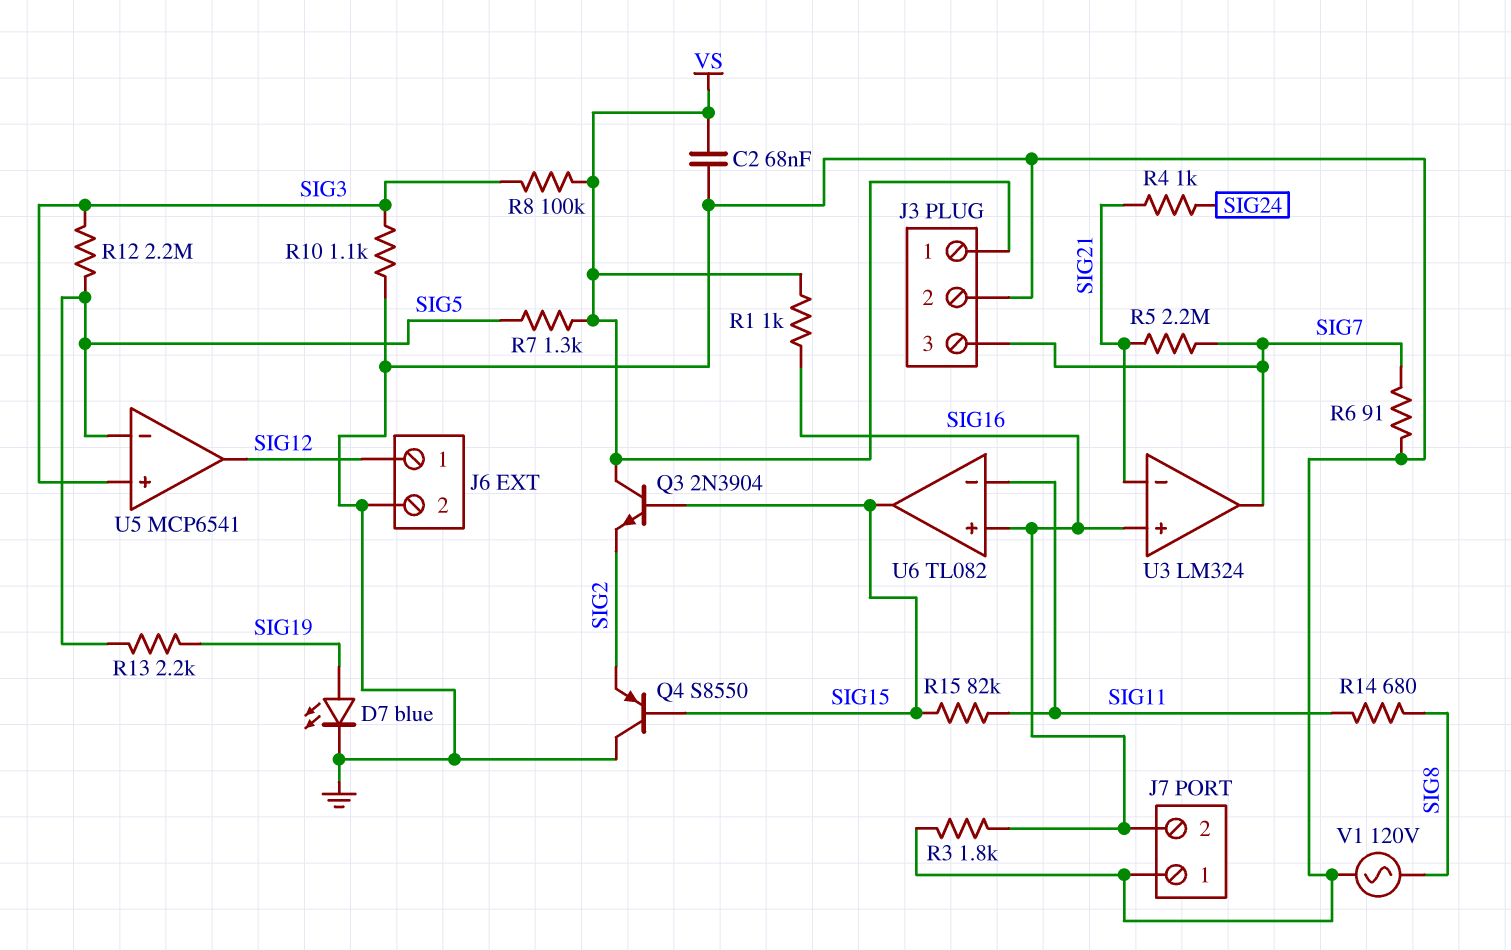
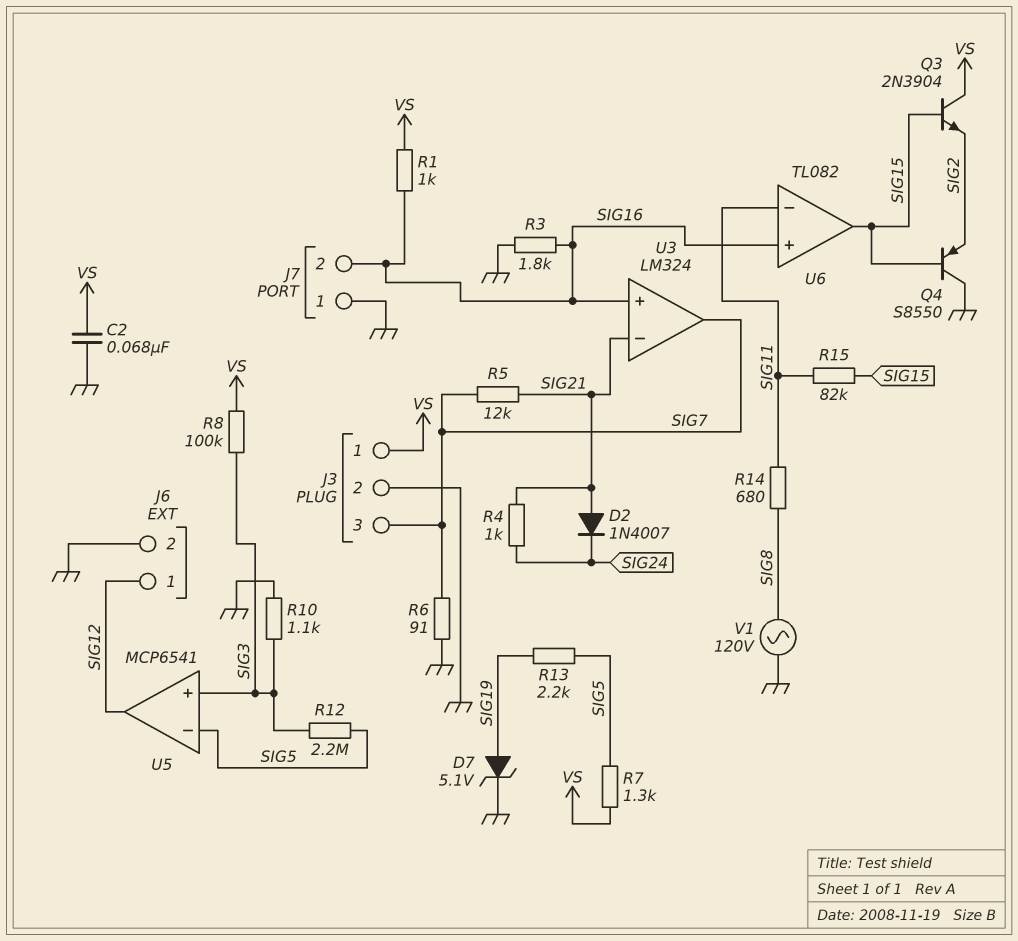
D2: none -> diode 1N4007 (A SIG21, K SIG24)
D7: LED blue (A SIG19, K GND) -> zener 5.1V (A SIG19, K GND)
R5: 2.2M (SIG7, SIG21) -> 12k (SIG7, SIG21)

